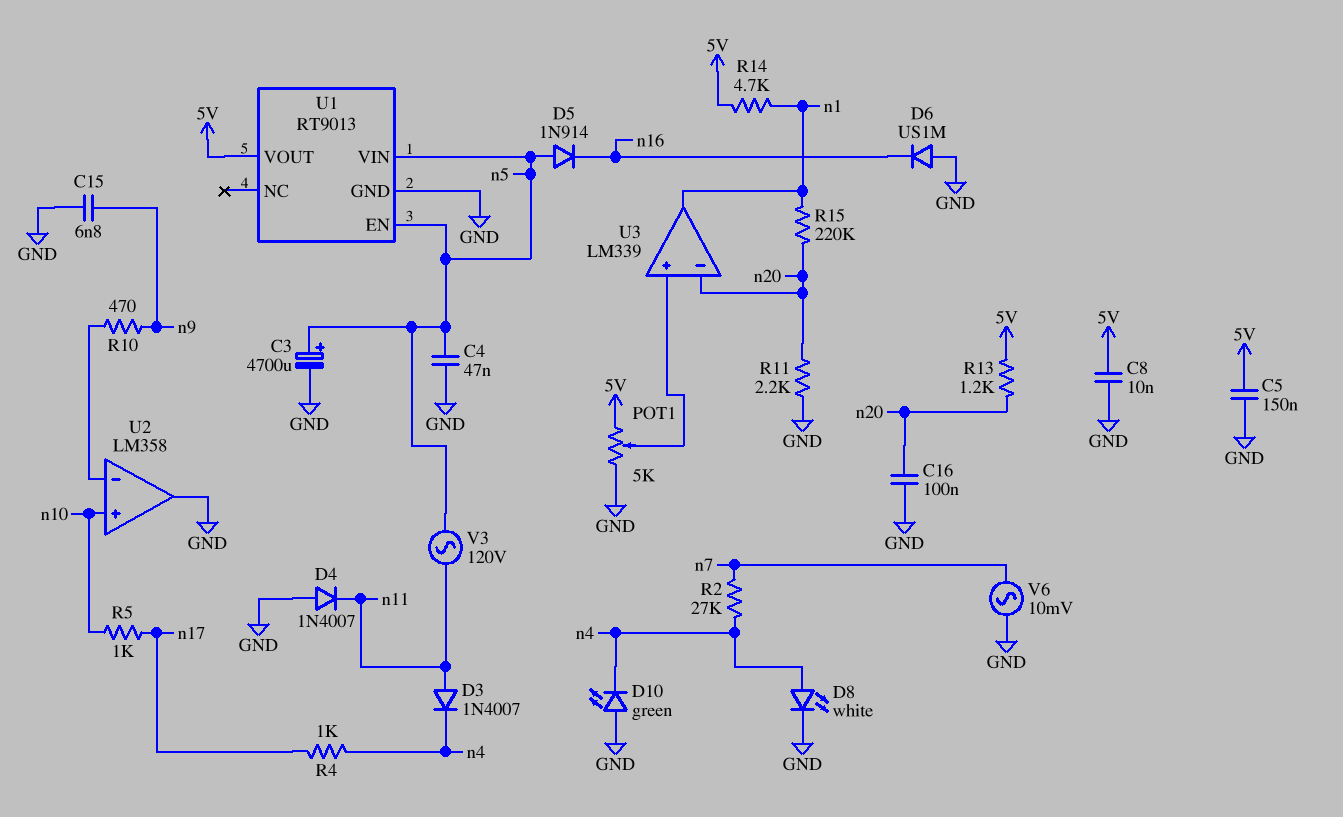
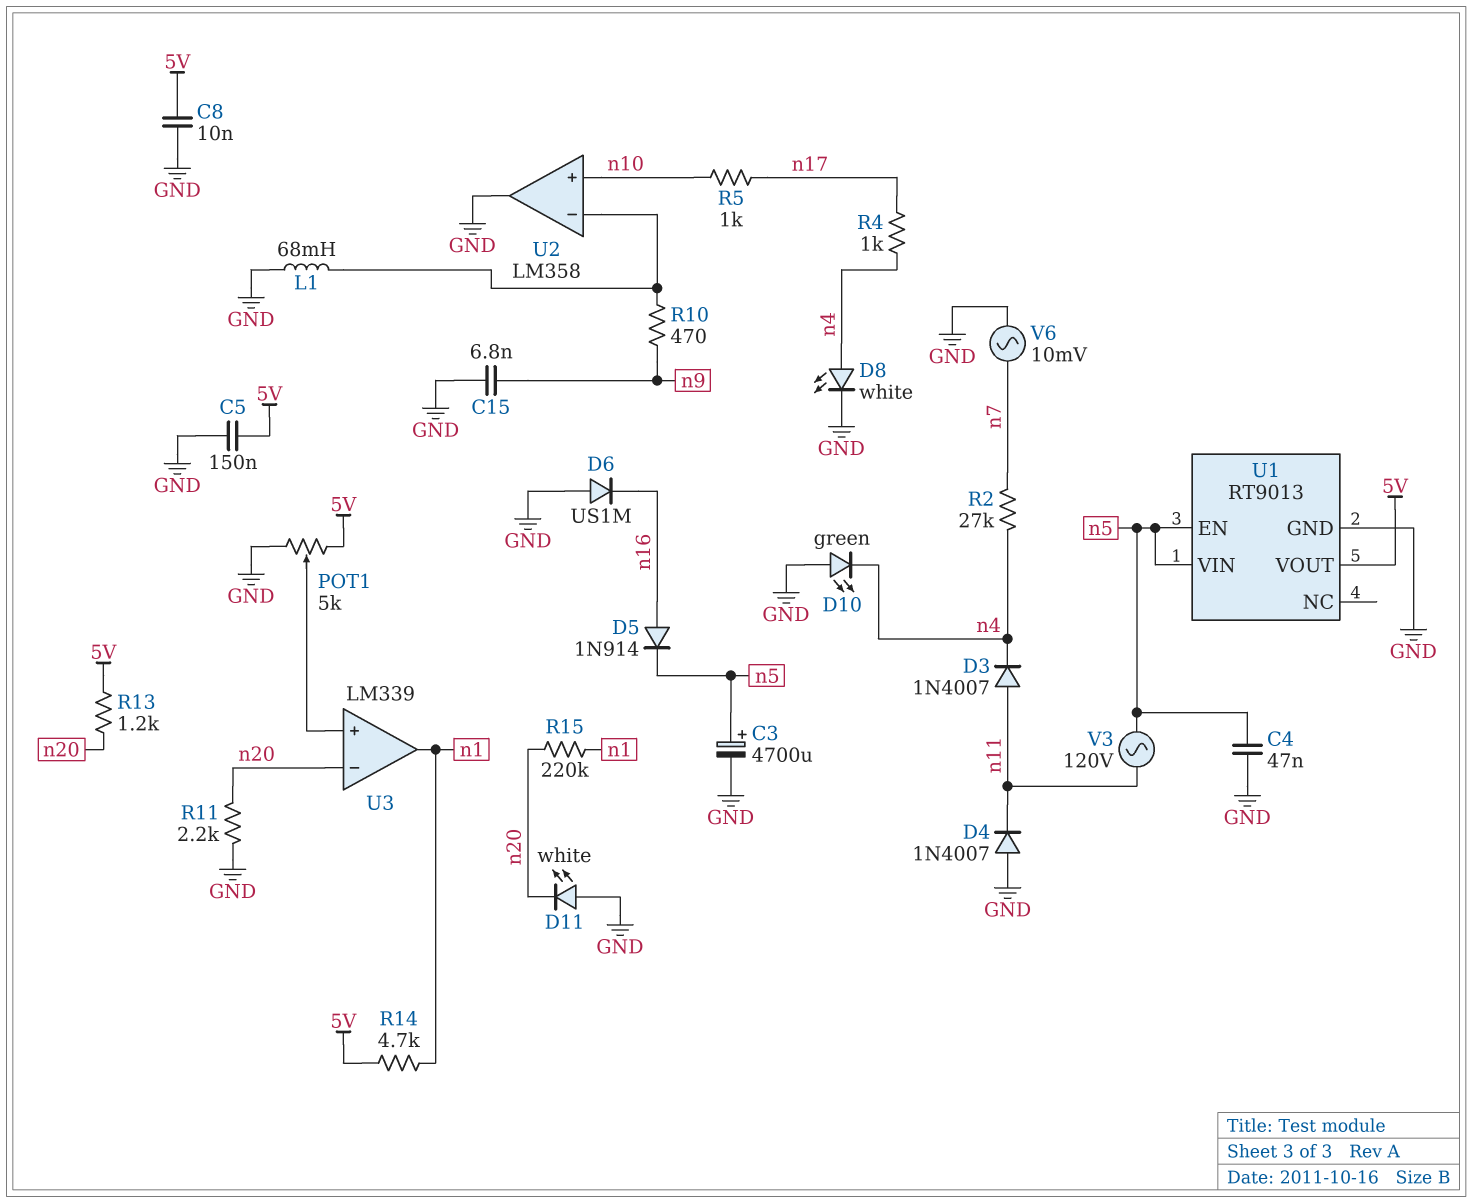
C16: 100nF (GND, n20) -> none
D5: diode 1N914 (A n5, K n16) -> diode 1N914 (A n16, K n5)
D11: none -> LED white (A GND, K n20)
L1: none -> 68mH (GND, U2/in-)

